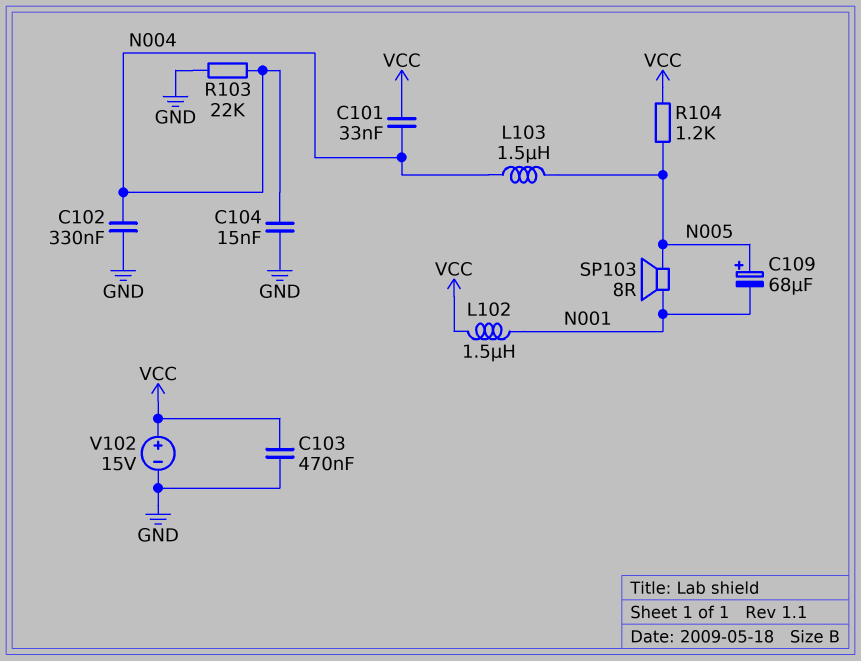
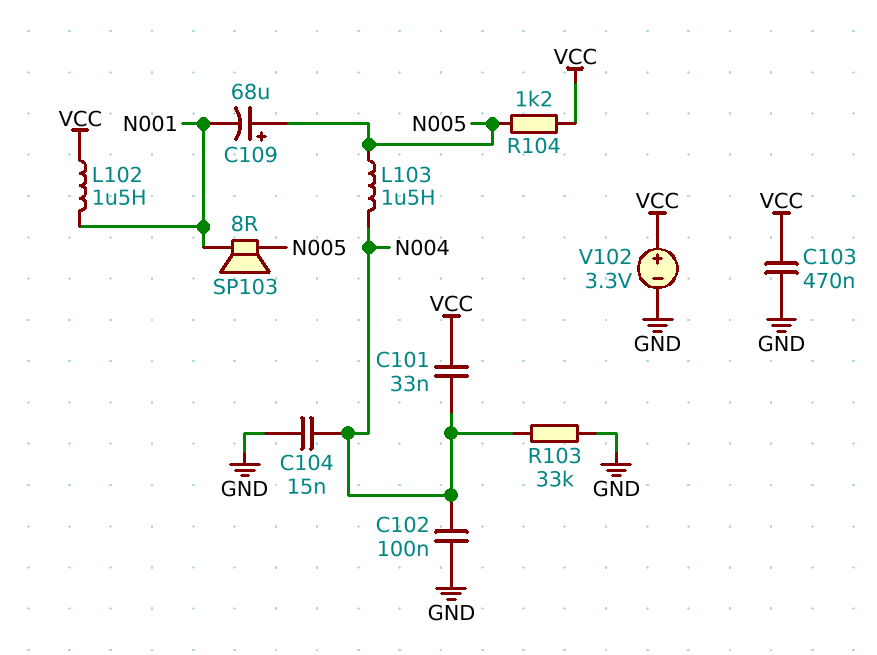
C102: 330nF (GND, N004) -> 100nF (GND, N004)
R103: 22k (GND, N004) -> 33k (GND, N004)
V102: 15V (plus VCC, minus GND) -> 3.3V (plus VCC, minus GND)

